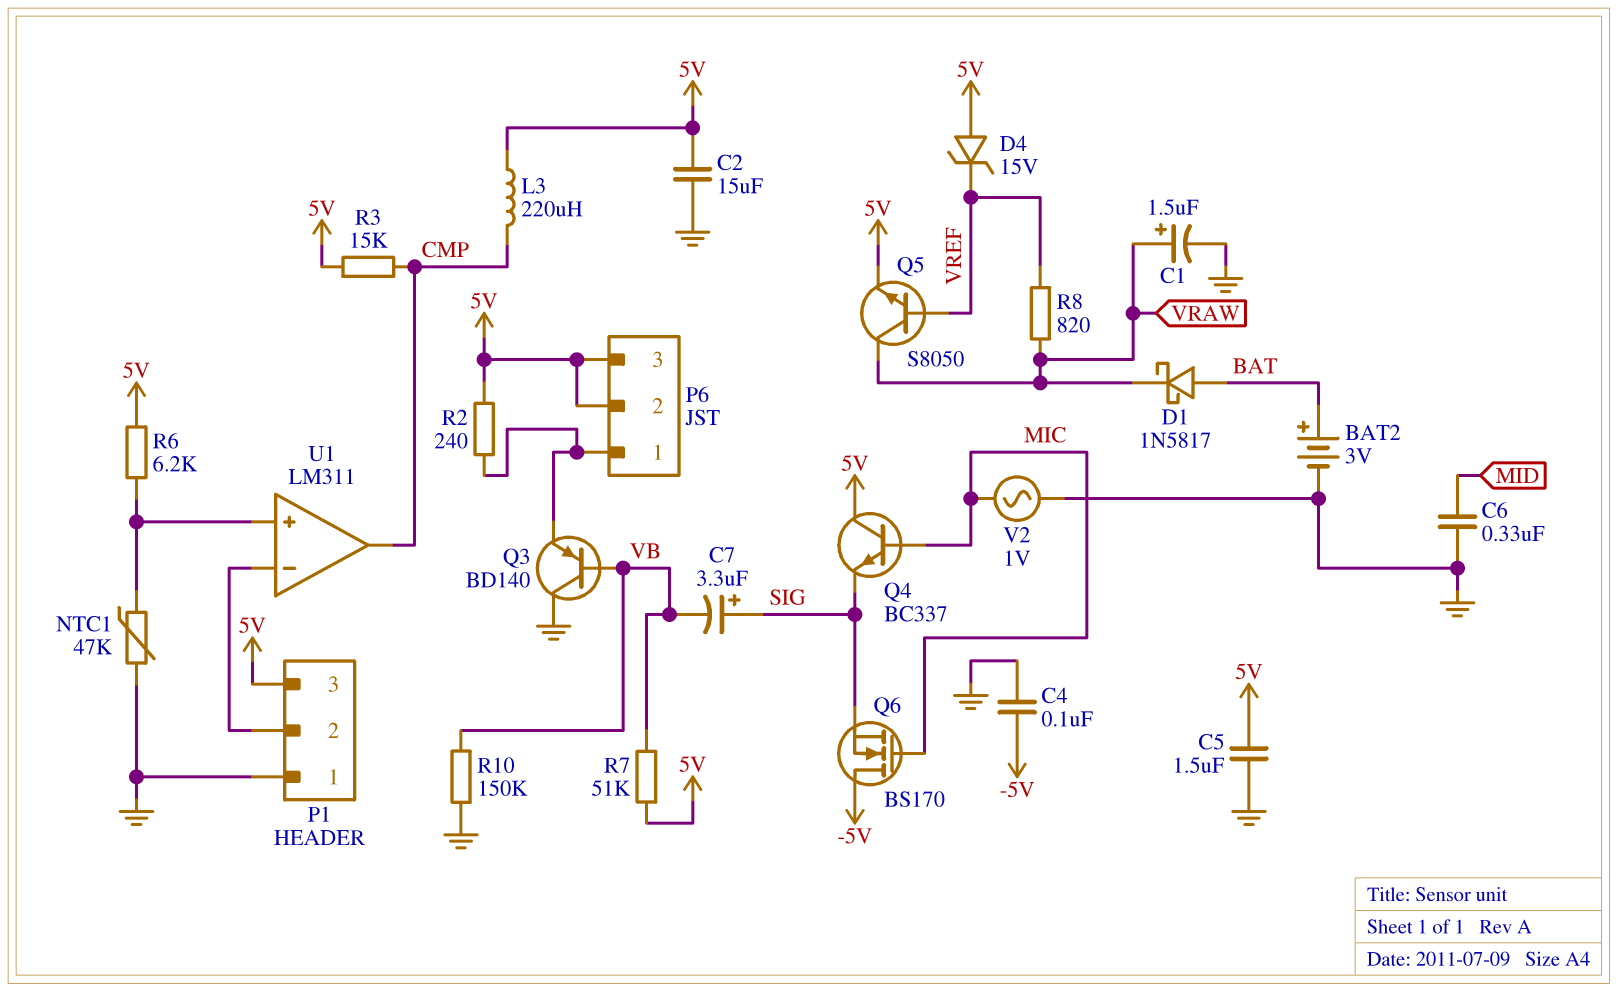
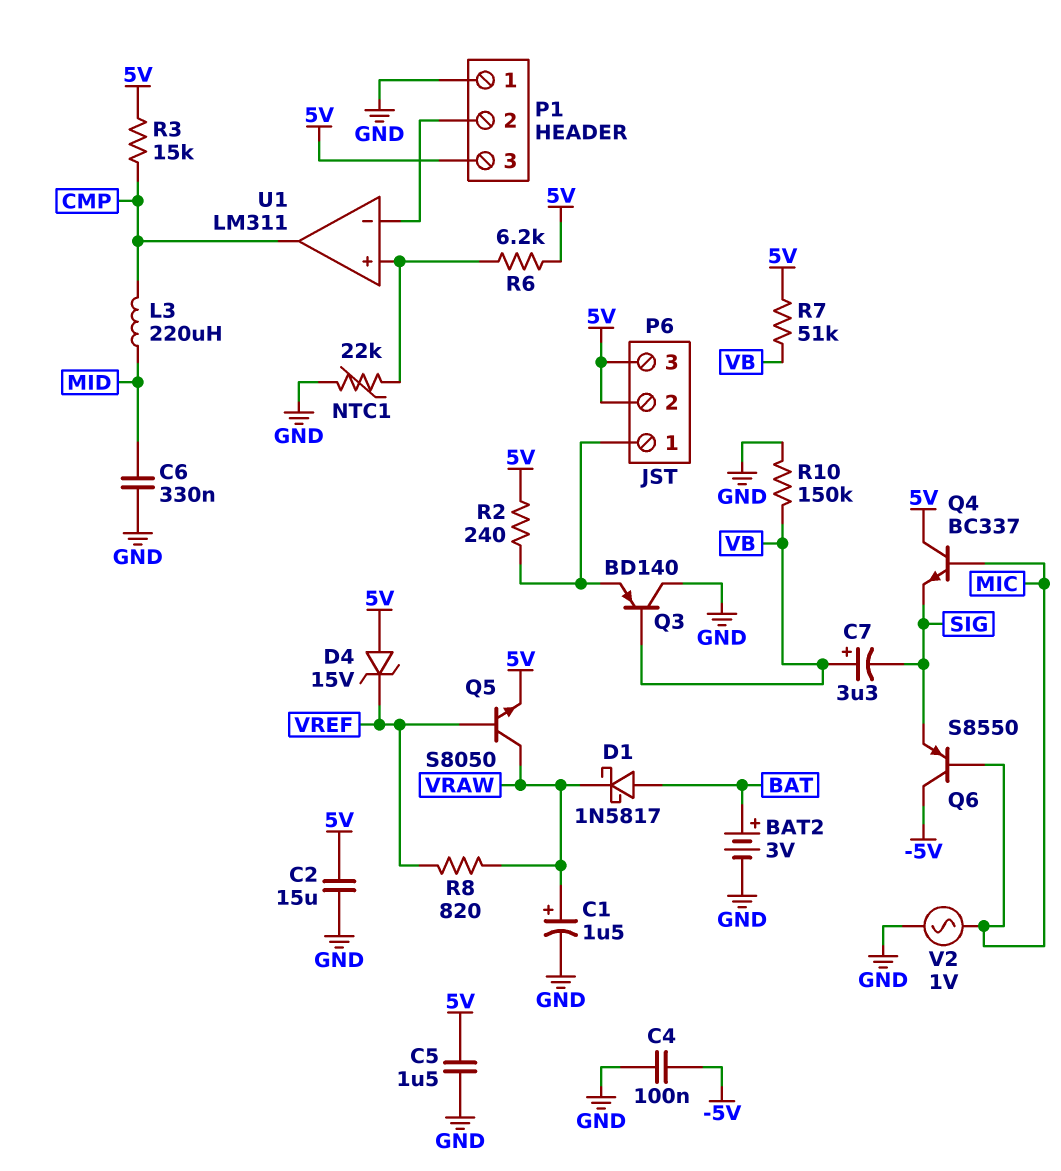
C7: 3.3uF (plus SIG, minus VB) -> 3.3uF (plus VB, minus SIG)
L3: 220uH (5V, CMP) -> 220uH (CMP, MID)
NTC1: 47k (GND, U1/in+) -> 22k (GND, U1/in+)
Q6: NMOS BS170 (G MIC, D -5V, S SIG) -> PNP S8550 (B MIC, C -5V, E SIG)

